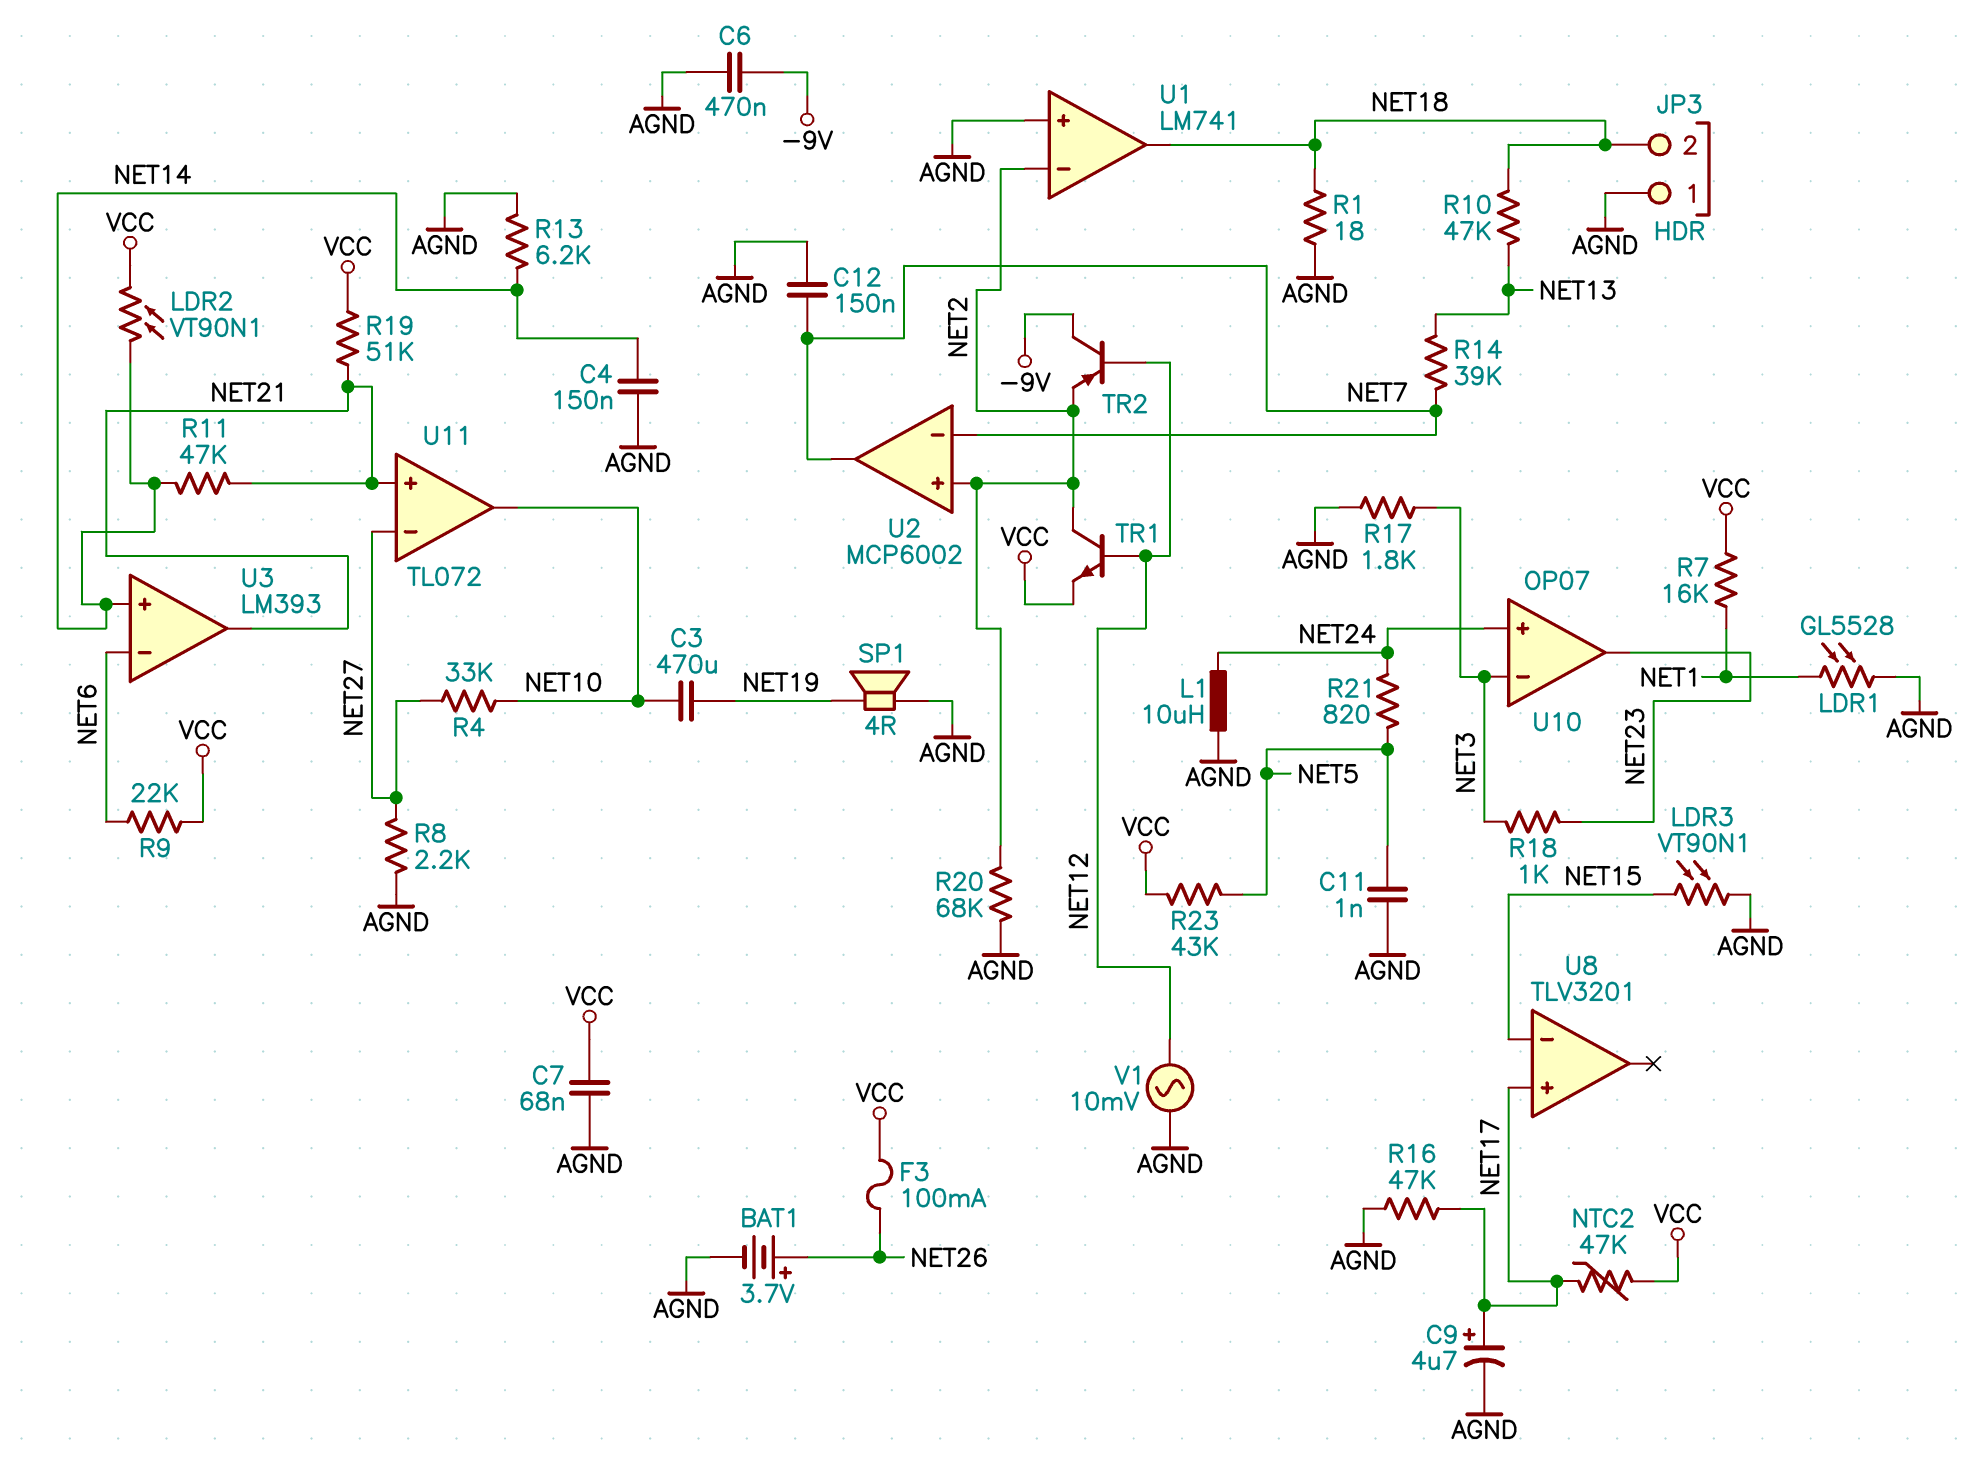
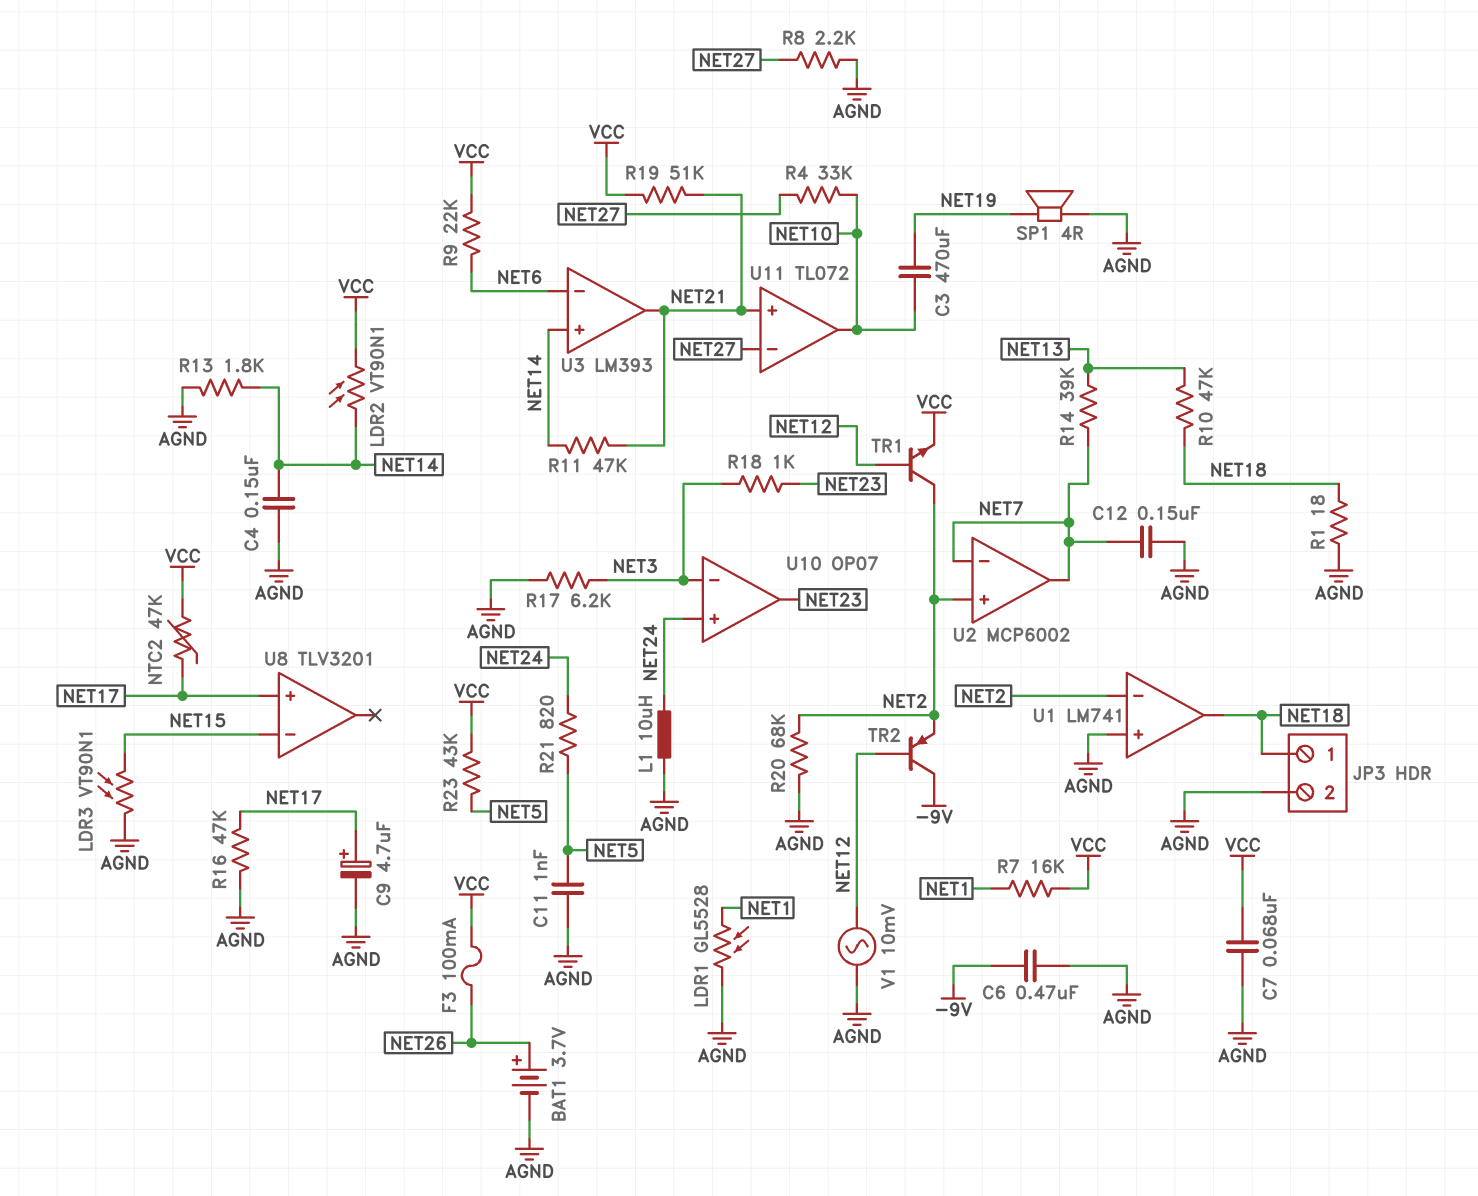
JP3 pin 1: AGND -> NET18
JP3 pin 2: NET18 -> AGND
R13: 6.2k (AGND, NET14) -> 1.8k (AGND, NET14)
R17: 1.8k (AGND, NET3) -> 6.2k (AGND, NET3)

